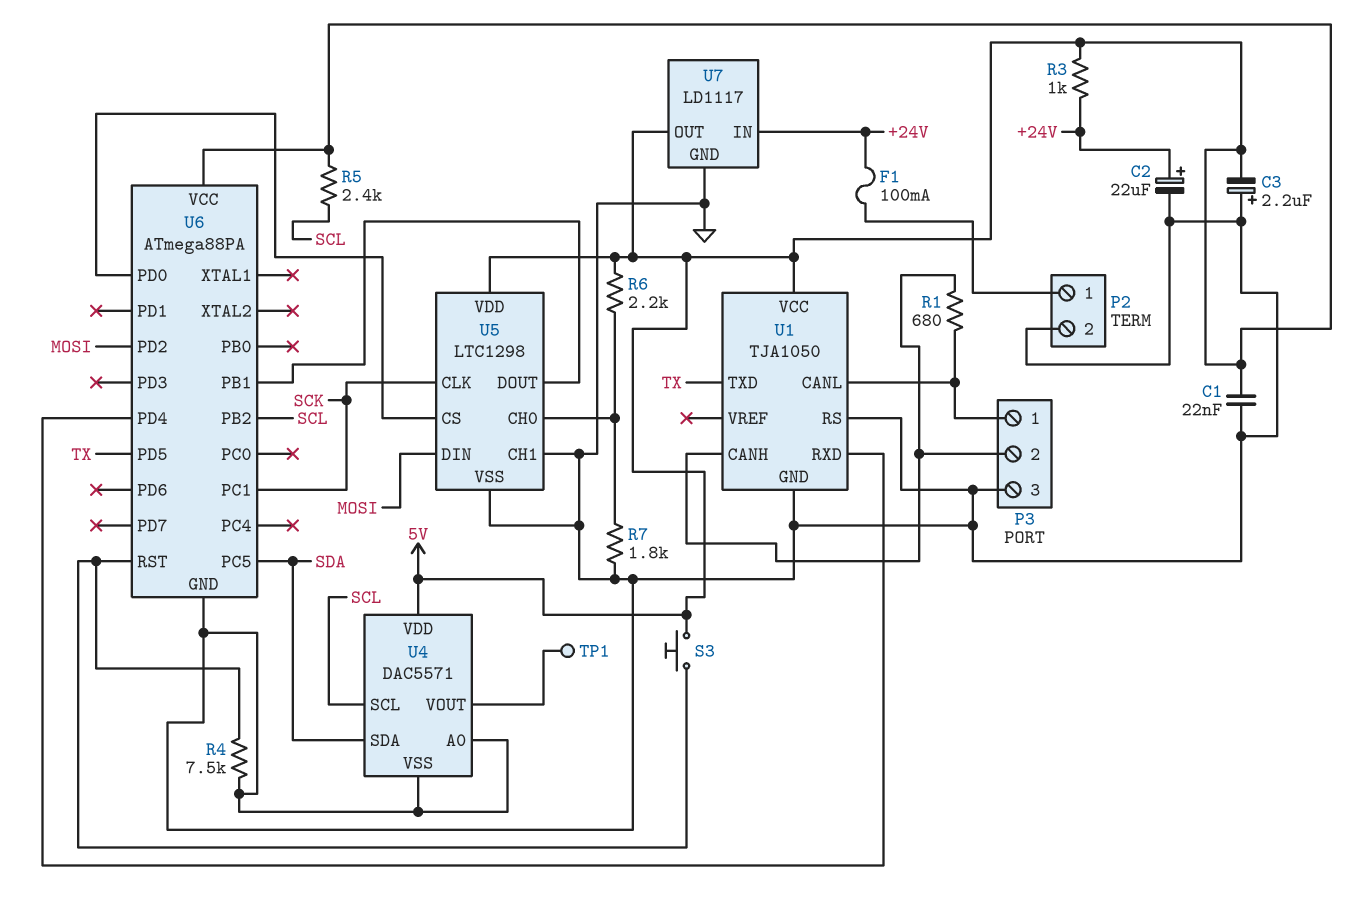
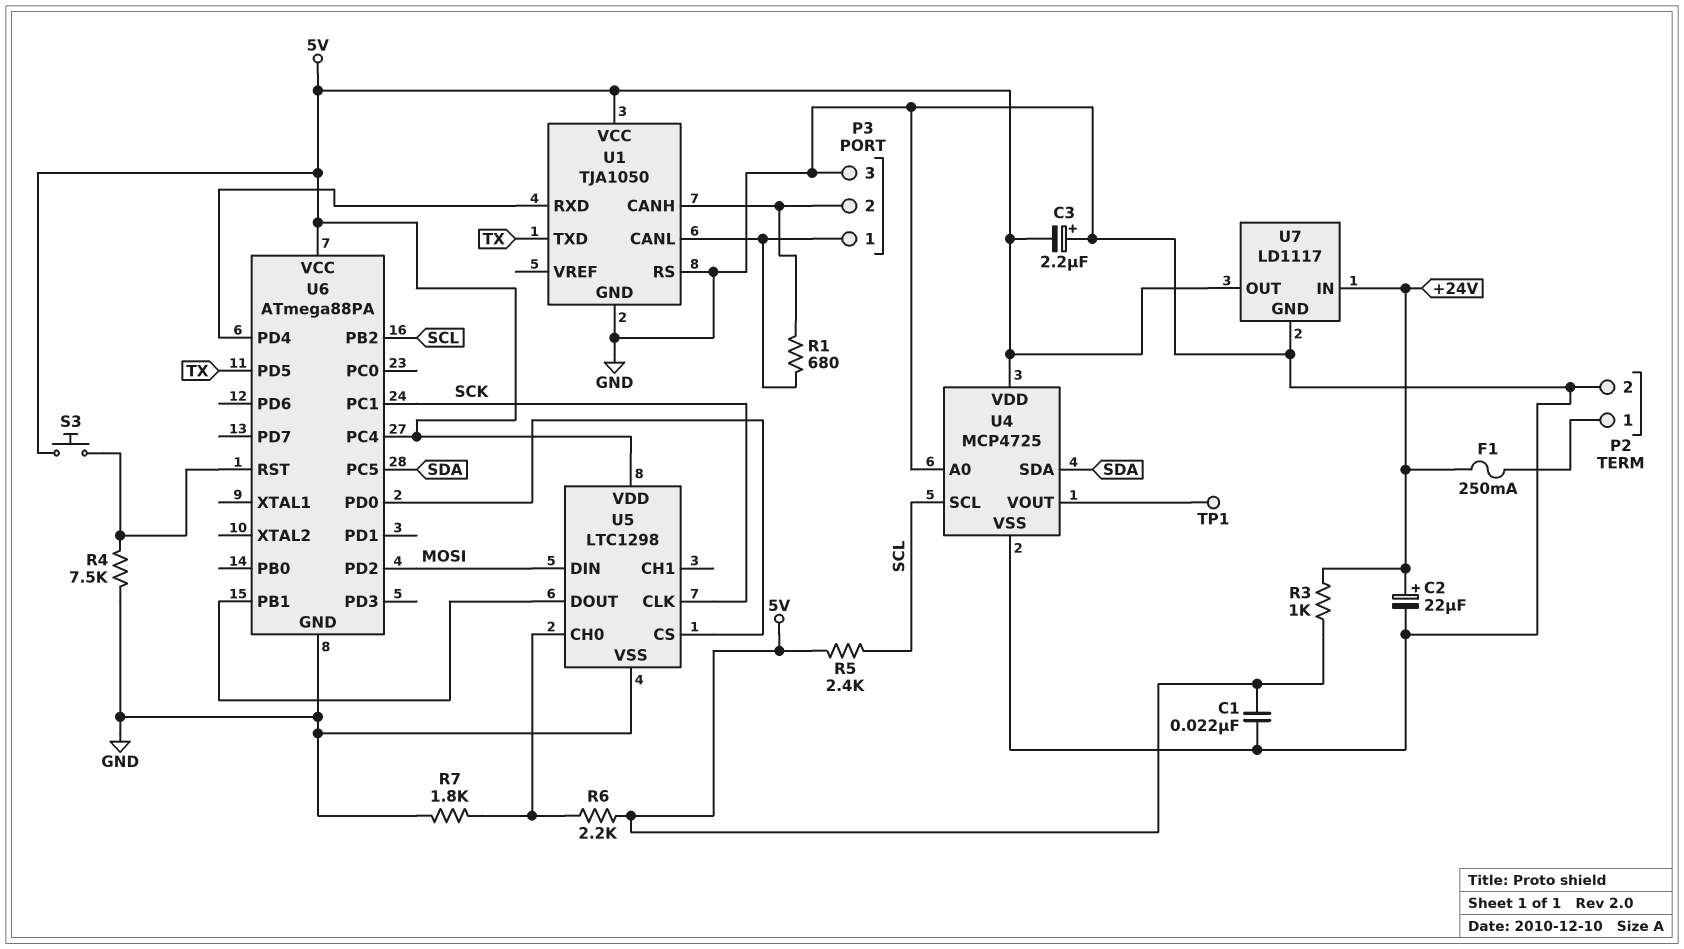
F1: 100mA (+24V, P2/1) -> 250mA (+24V, P2/1)
U4: DAC5571 -> MCP4725
U5 pin CH1: GND -> none
U6 pin PC4: none -> 5V

